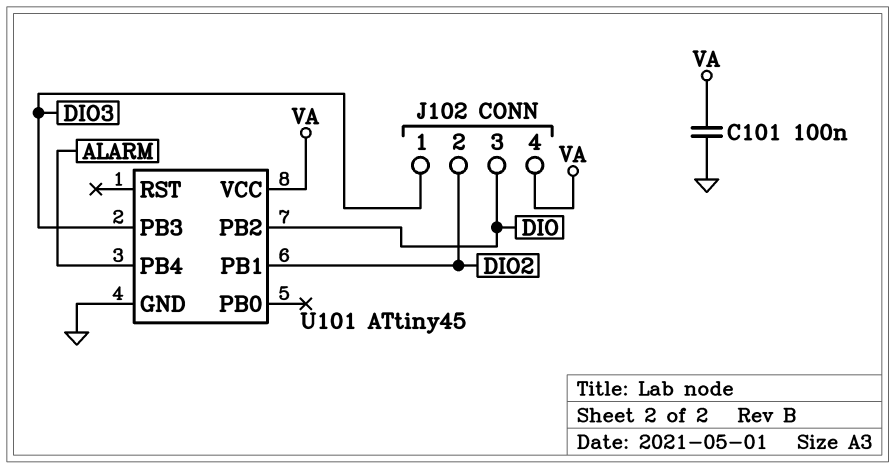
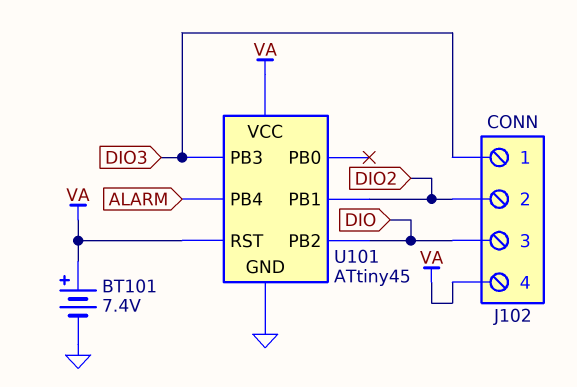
BT101: none -> 7.4V (plus VA, minus GND)
C101: 100nF (GND, VA) -> none
U101 pin RST: none -> VA

